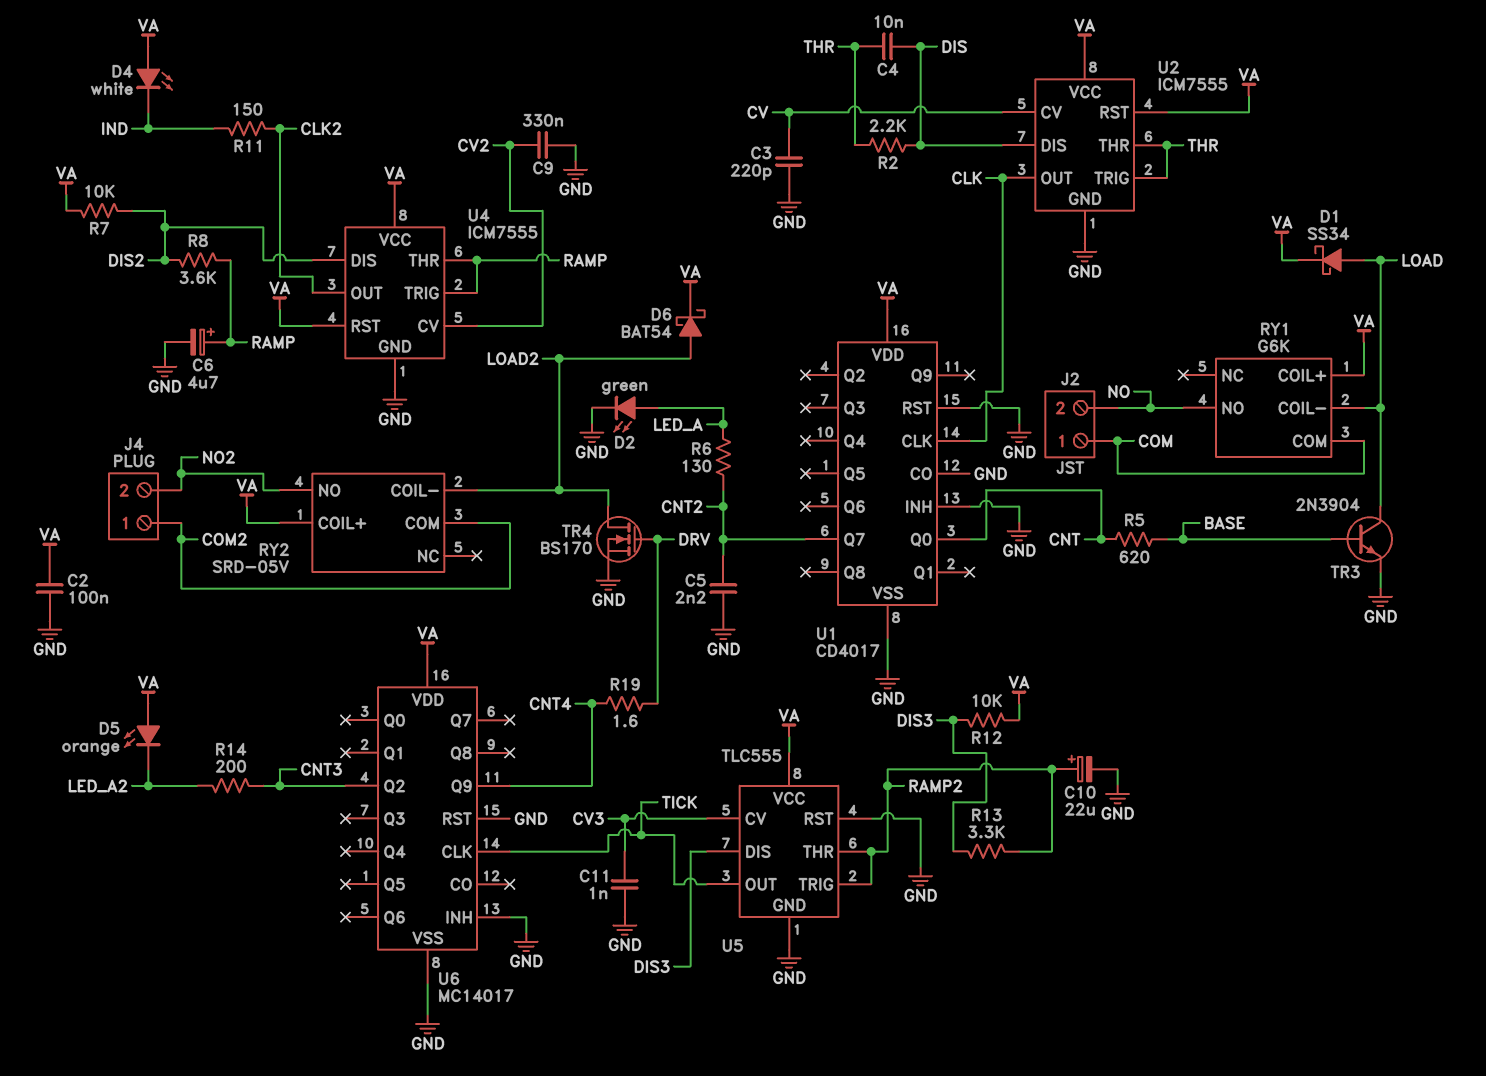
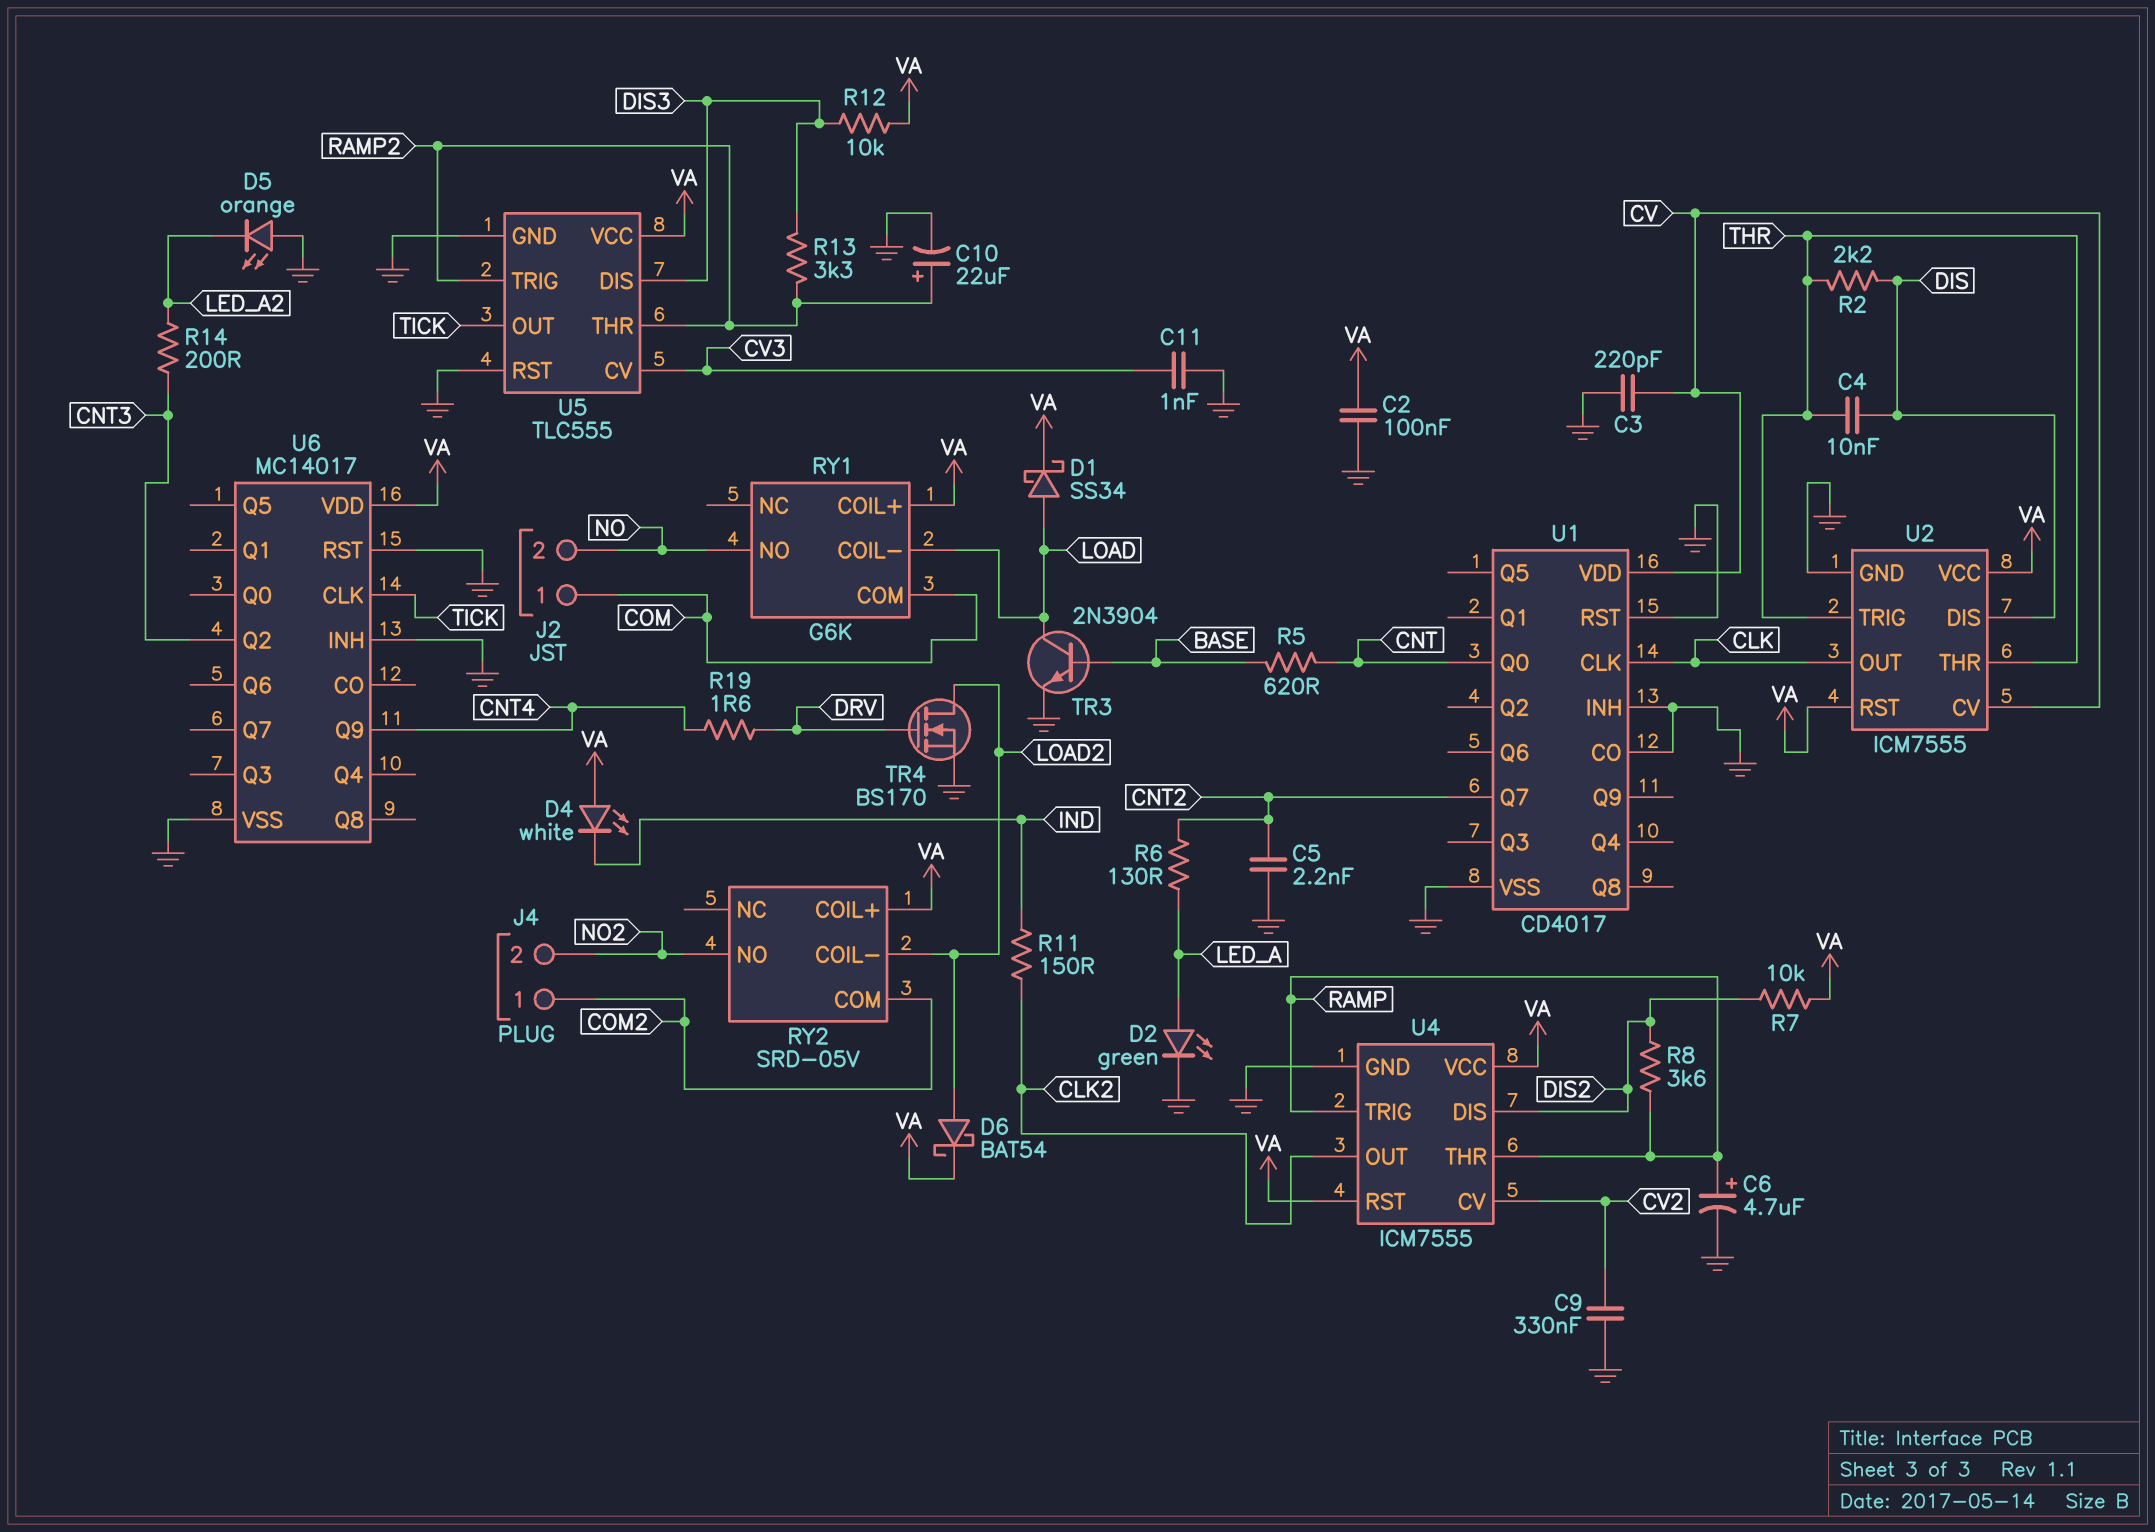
D5: LED orange (A VA, K LED_A2) -> LED orange (A GND, K LED_A2)
U1 pin VDD: VA -> CV

